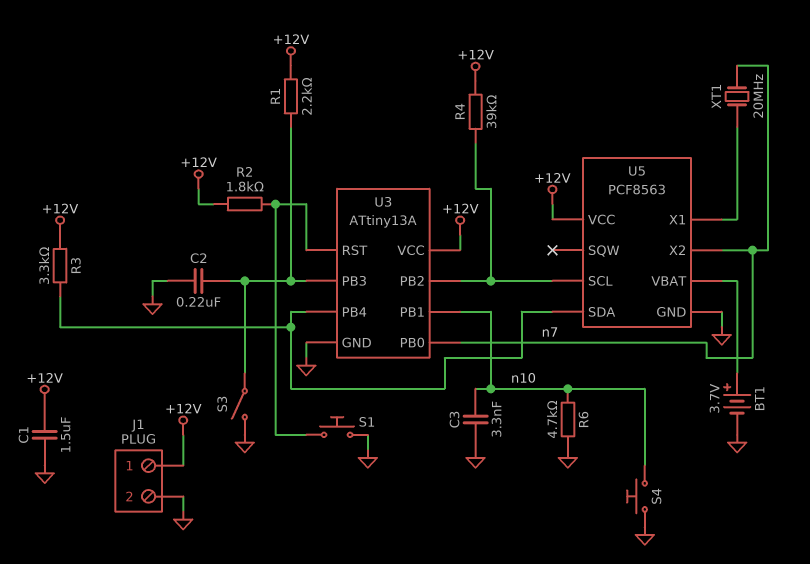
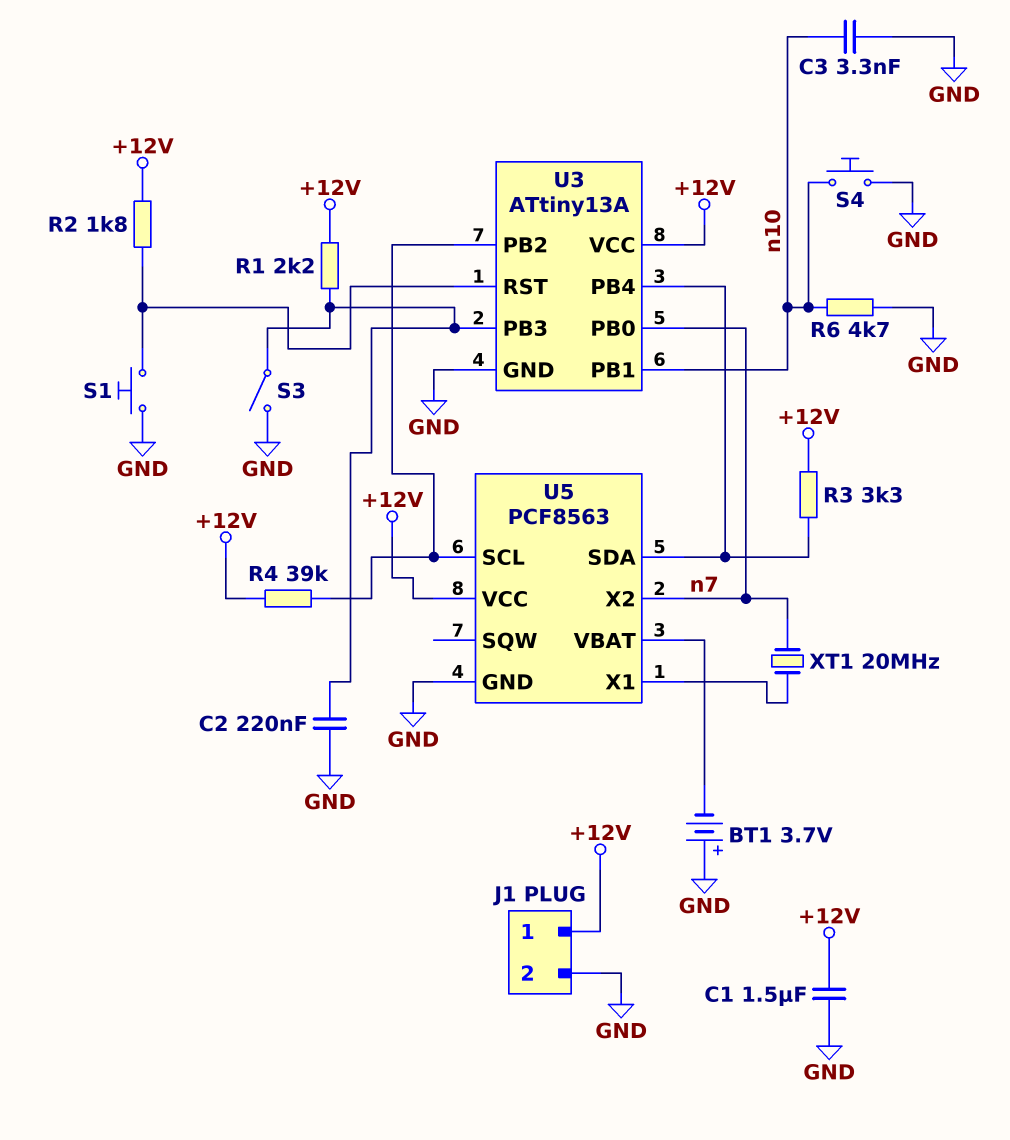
BT1: 3.7V (plus U5/VBAT, minus GND) -> 3.7V (plus GND, minus U5/VBAT)

